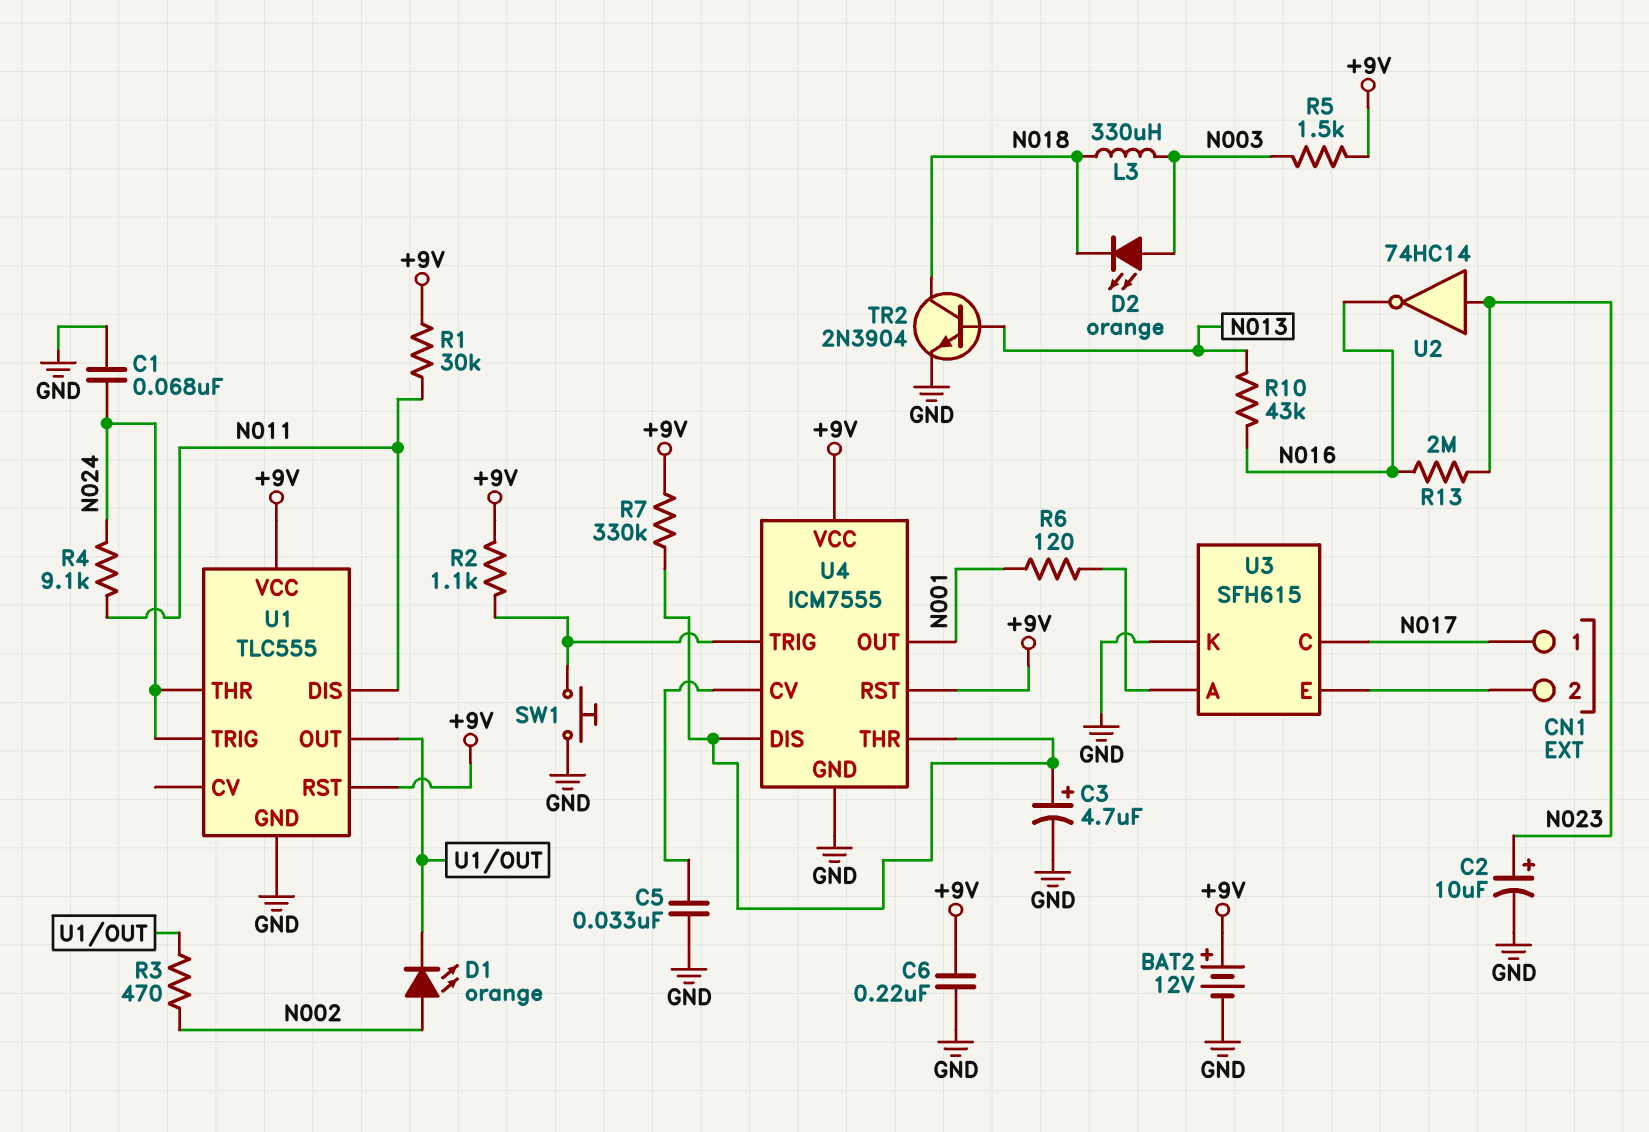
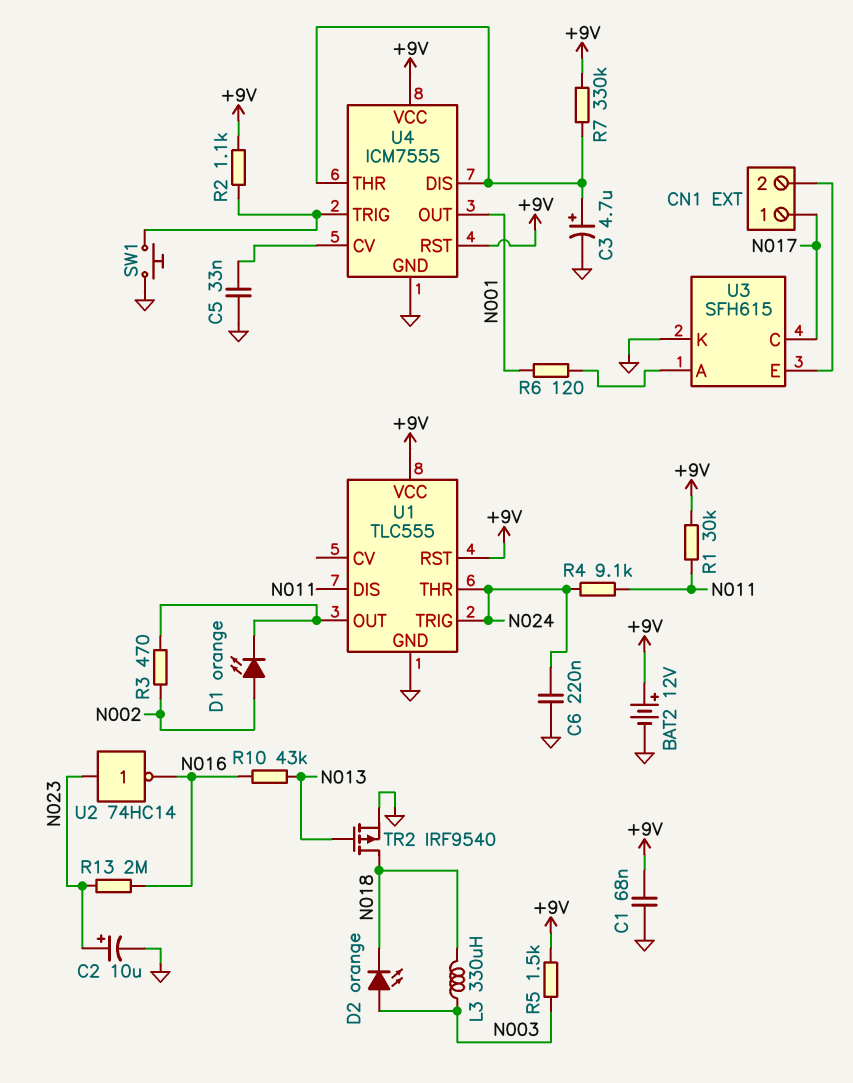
C1: 68nF (GND, N024) -> 68nF (+9V, GND)
C6: 220nF (+9V, GND) -> 220nF (GND, N024)
TR2: NPN 2N3904 (B N013, C N018, E GND) -> PMOS IRF9540 (G N013, D N018, S GND)

